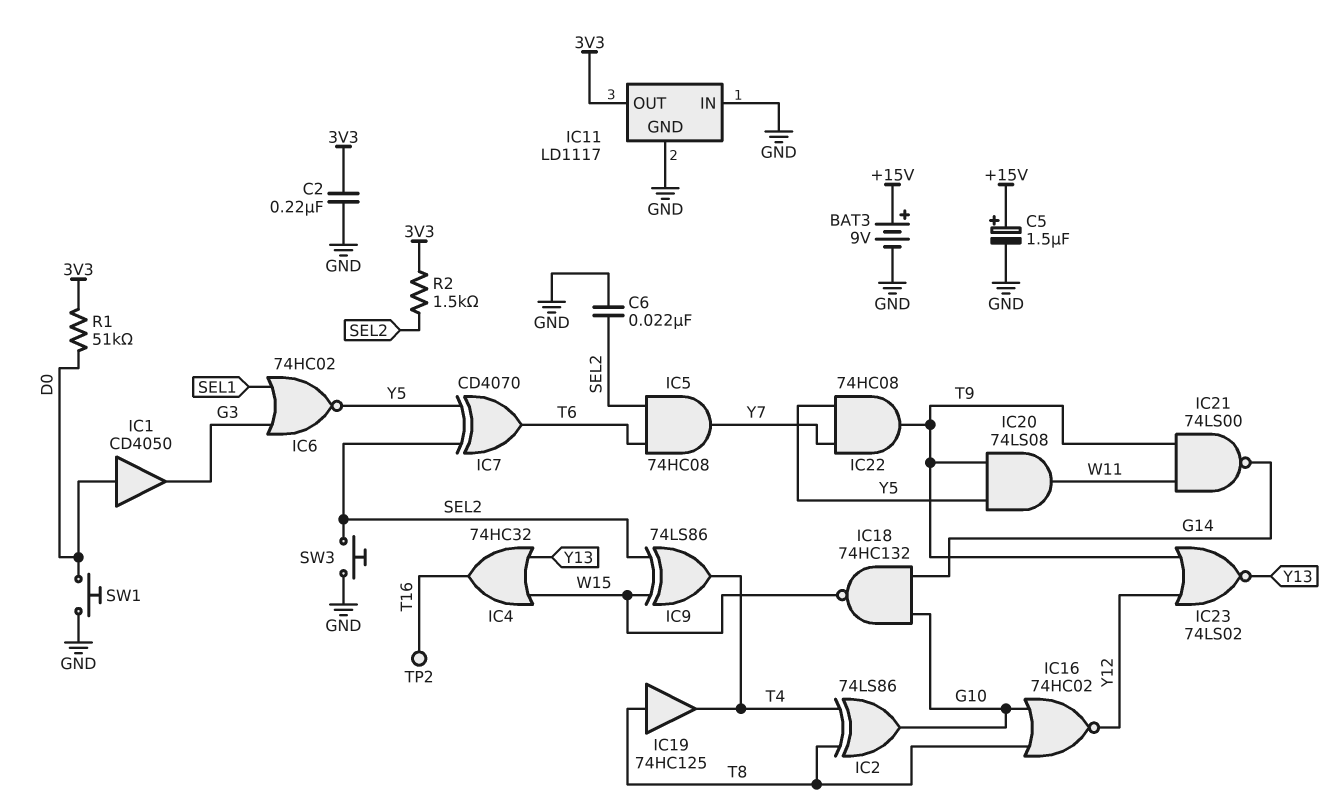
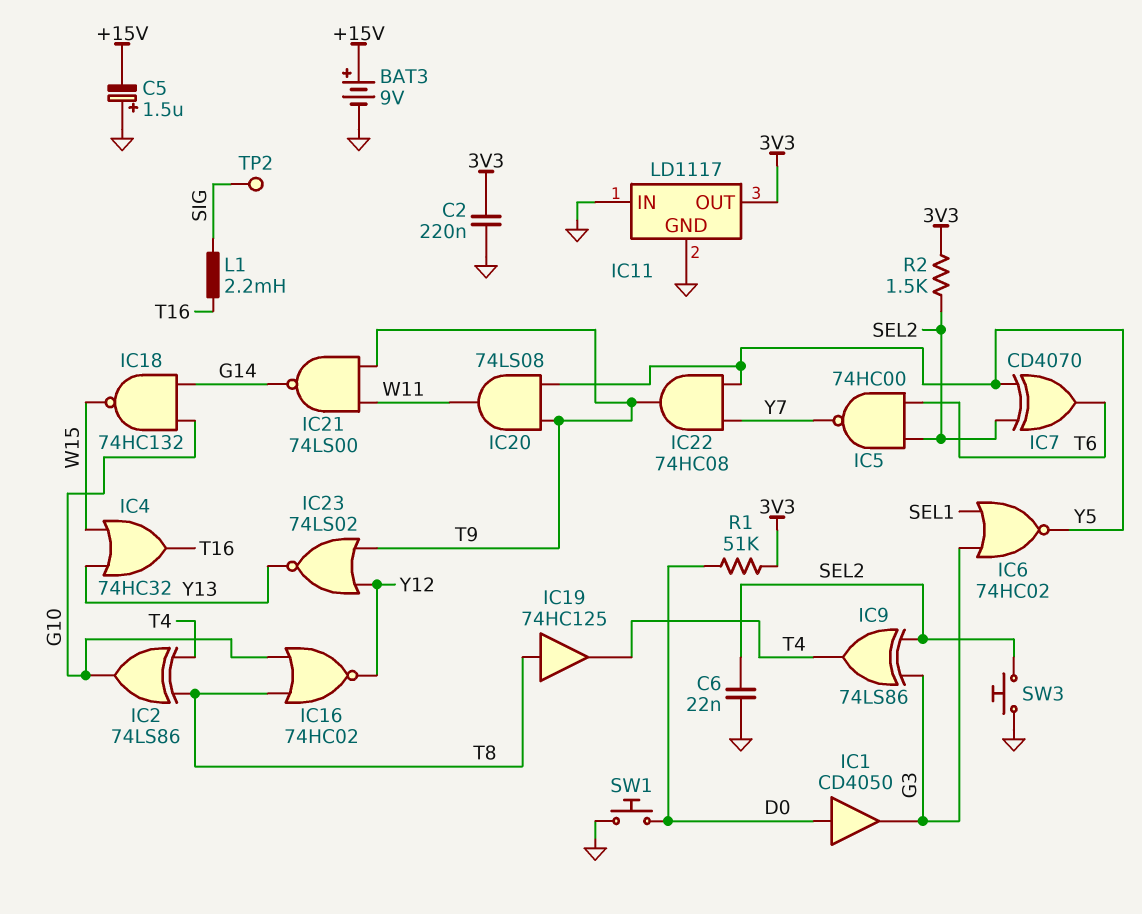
C5: 1.5uF (plus +15V, minus GND) -> 1.5uF (plus GND, minus +15V)
IC5: AND 74HC08 (in SEL2, in T6, out Y7) -> NAND 74HC00 (in SEL2, in T6, out Y7)
IC9: XOR 74LS86 (in SEL2, in W15, out T4) -> XOR 74LS86 (in G3, in SEL2, out T4)
L1: none -> 2.2mH (SIG, T16)
TP2: test point (T16) -> test point (SIG)

